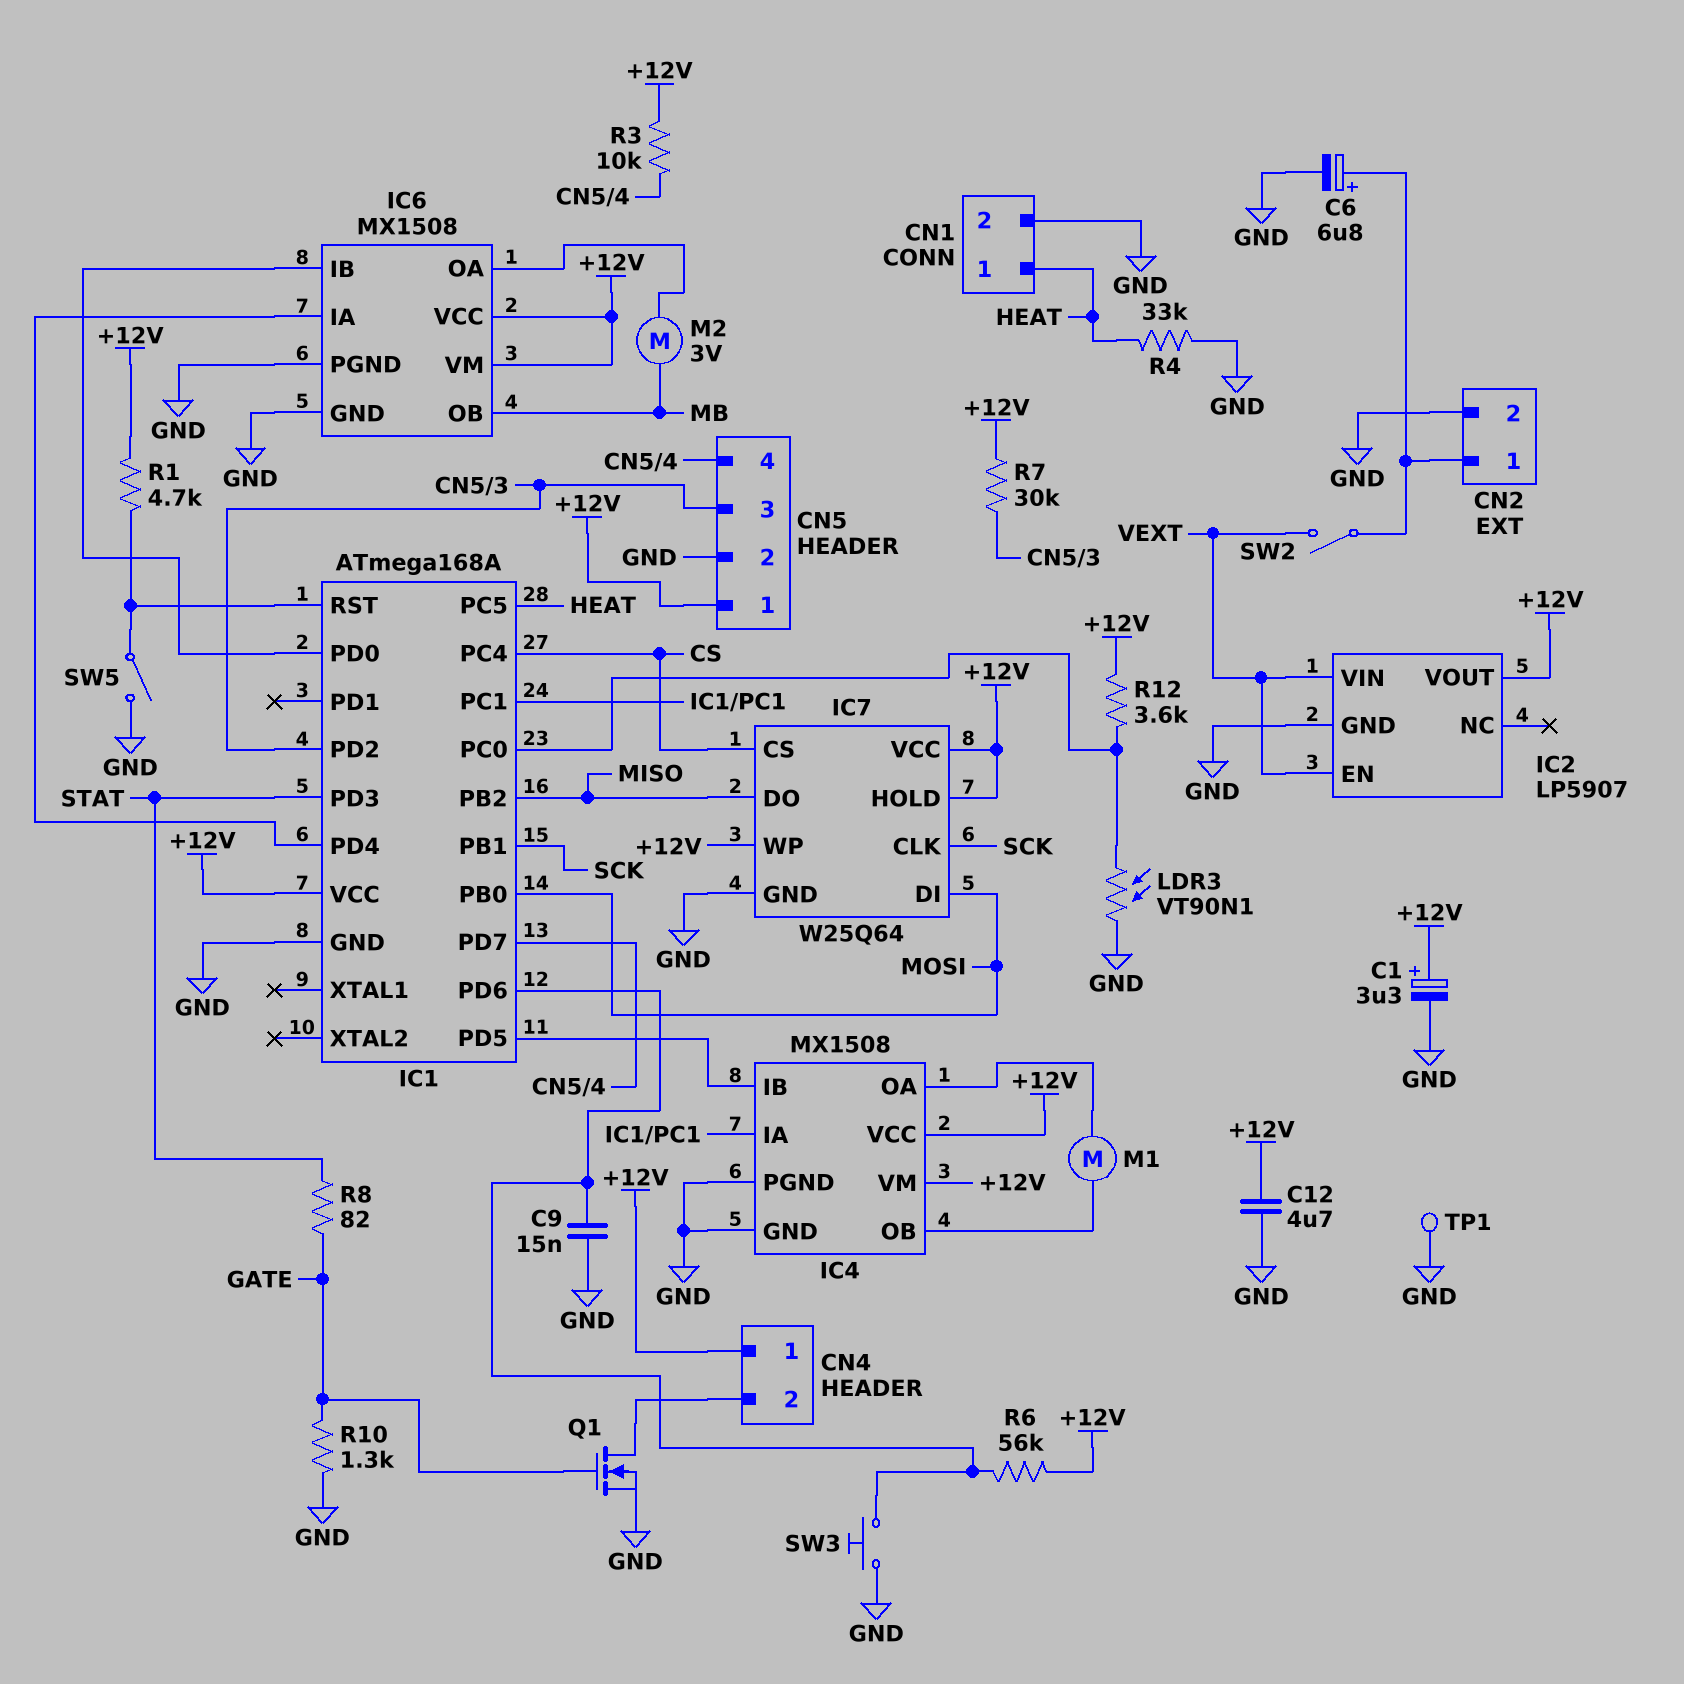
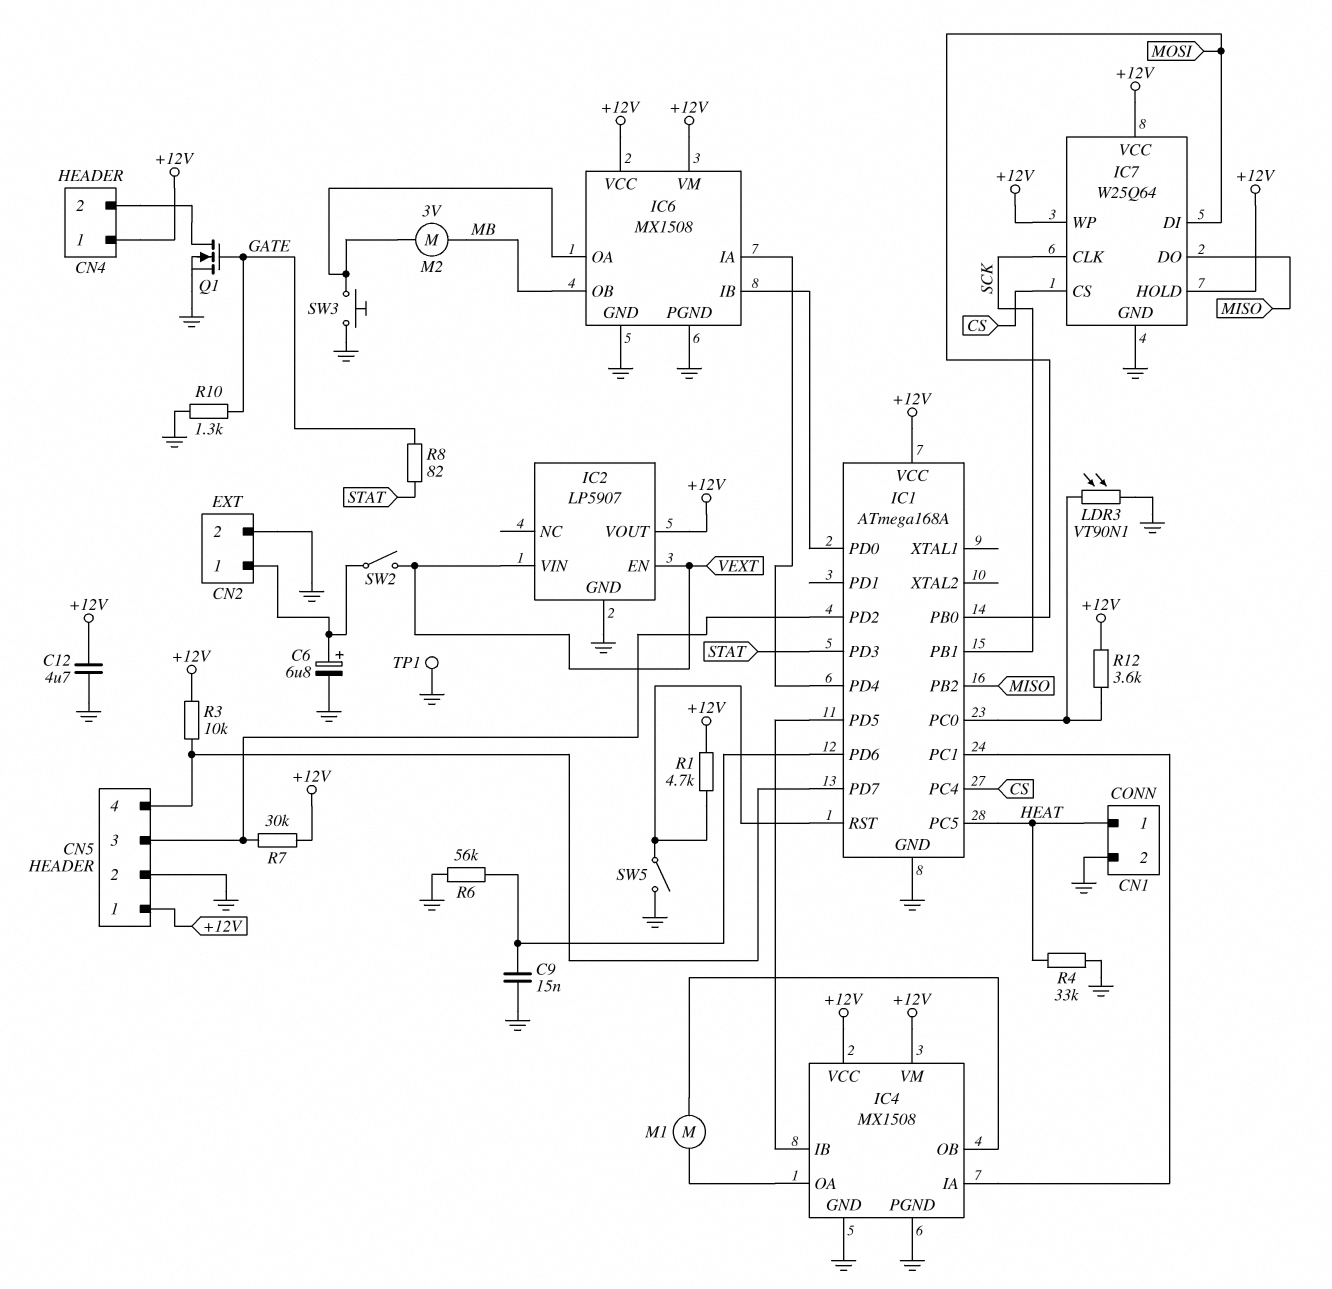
C1: 3.3uF (plus +12V, minus GND) -> none
R6: 56k (+12V, IC1/PD6) -> 56k (GND, IC1/PD6)
SW3: button (GND, IC1/PD6) -> button (GND, IC6/OA)

